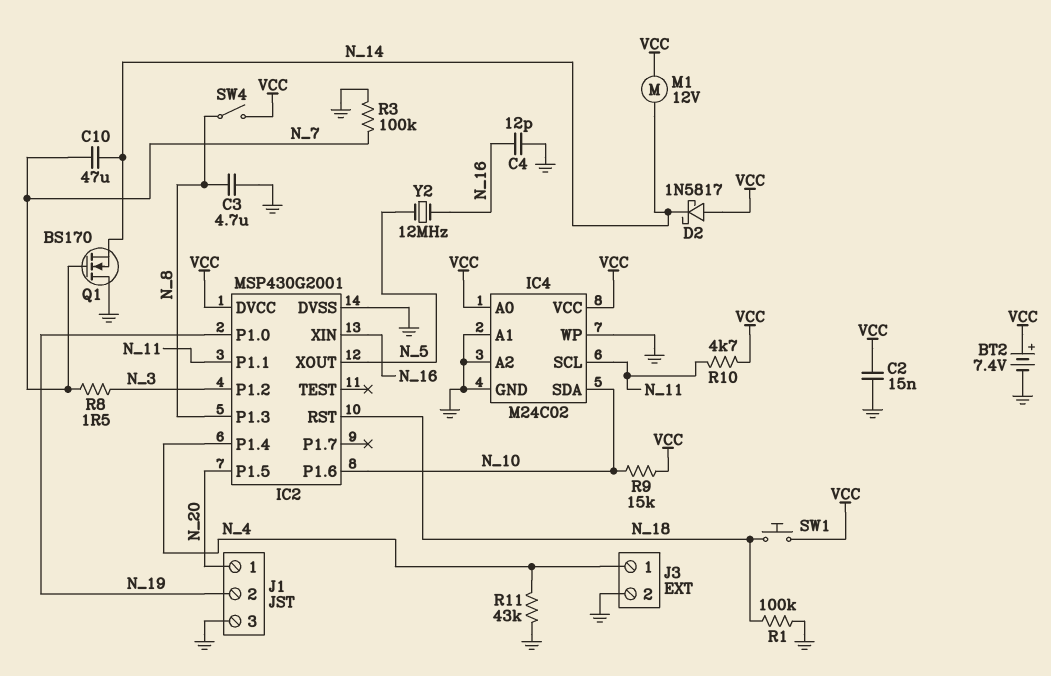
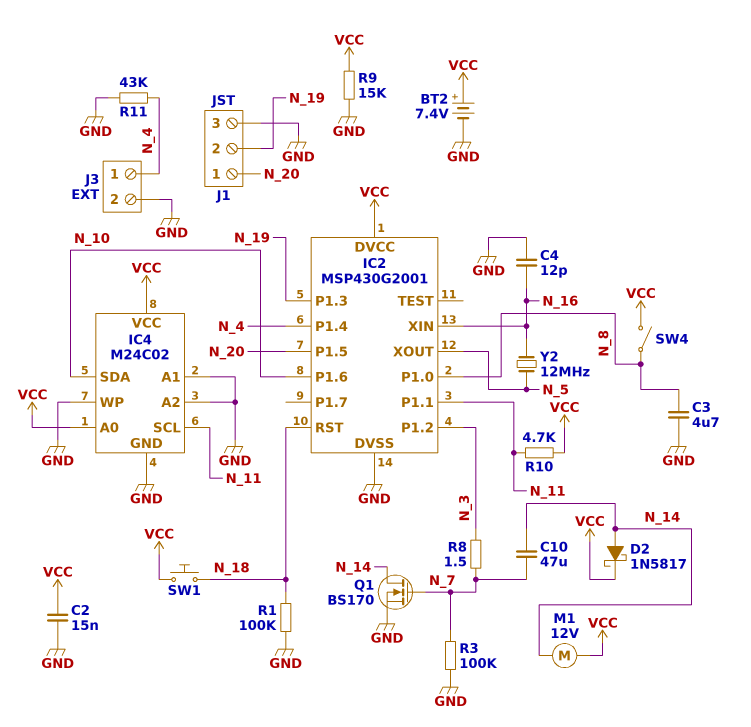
D2: schottky 1N5817 (A VCC, K N_14) -> schottky 1N5817 (A N_14, K VCC)
IC2 pin P1.0: N_19 -> N_8
IC2 pin P1.3: N_8 -> N_19
Q1: NMOS BS170 (G N_7, D GND, S N_14) -> NMOS BS170 (G N_7, D N_14, S GND)
R9: 15k (N_10, VCC) -> 15k (GND, VCC)

